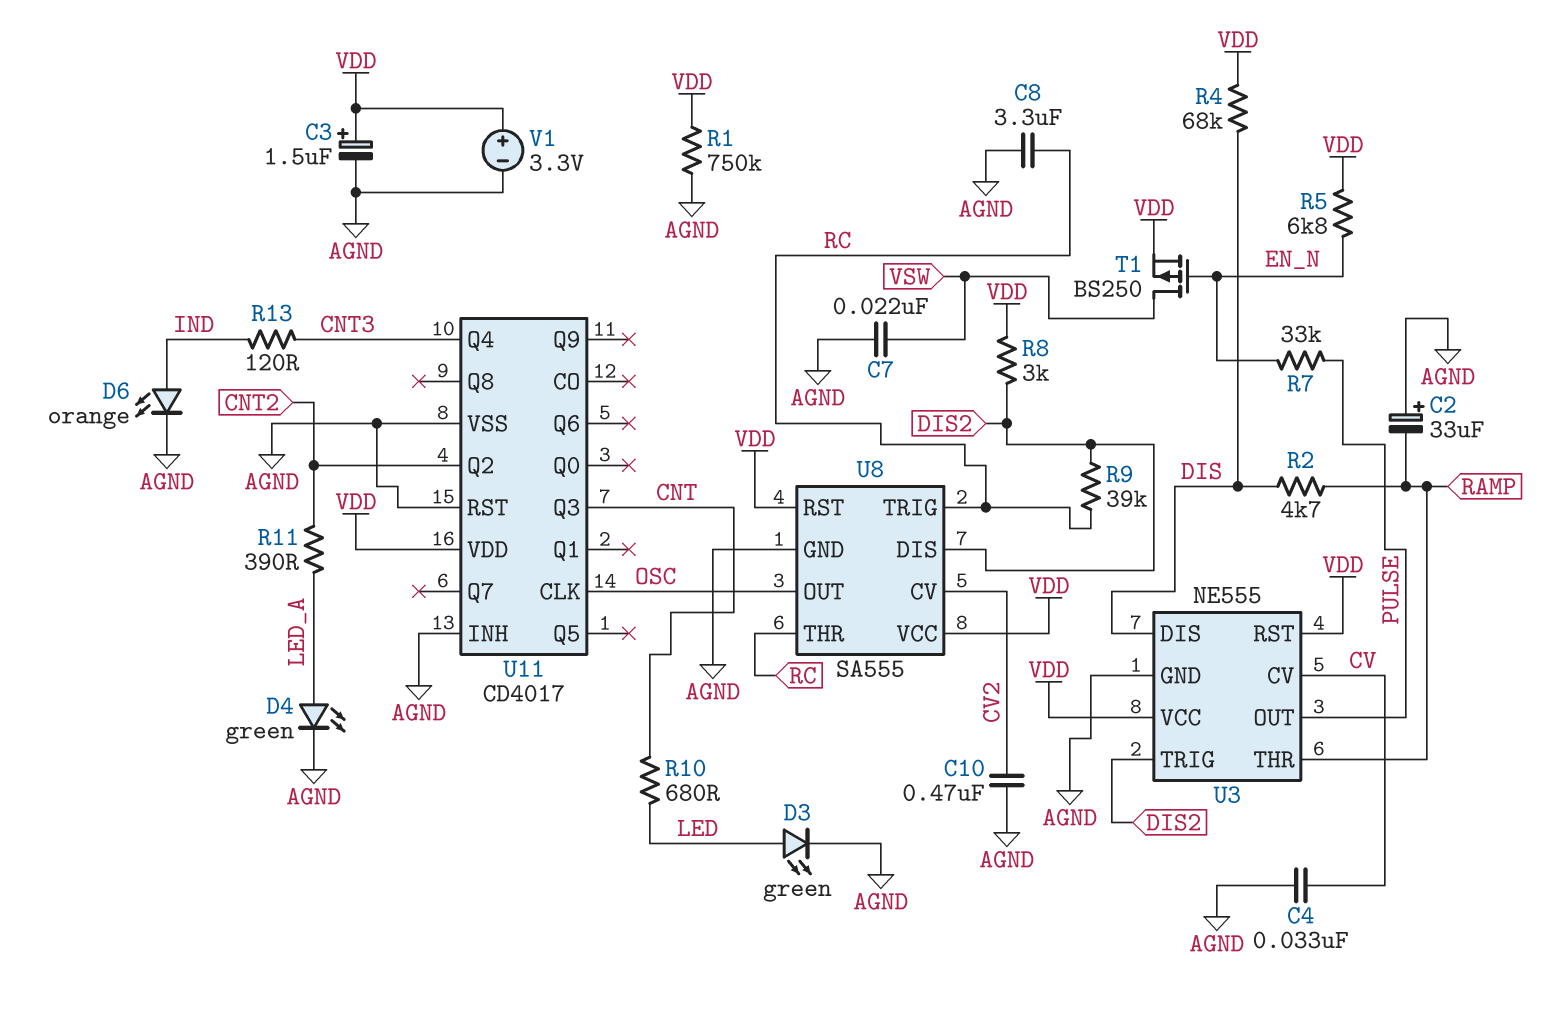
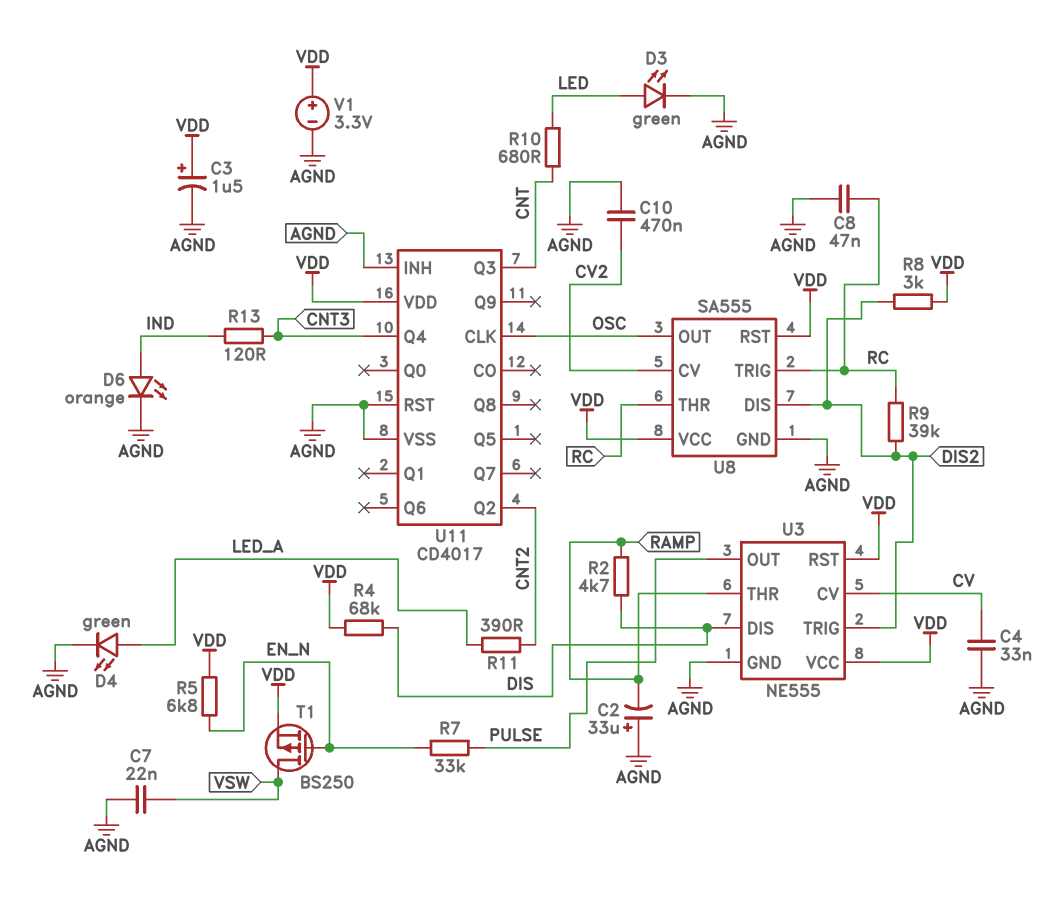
C8: 3.3uF (AGND, RC) -> 47nF (AGND, RC)
R1: 750k (AGND, VDD) -> none

